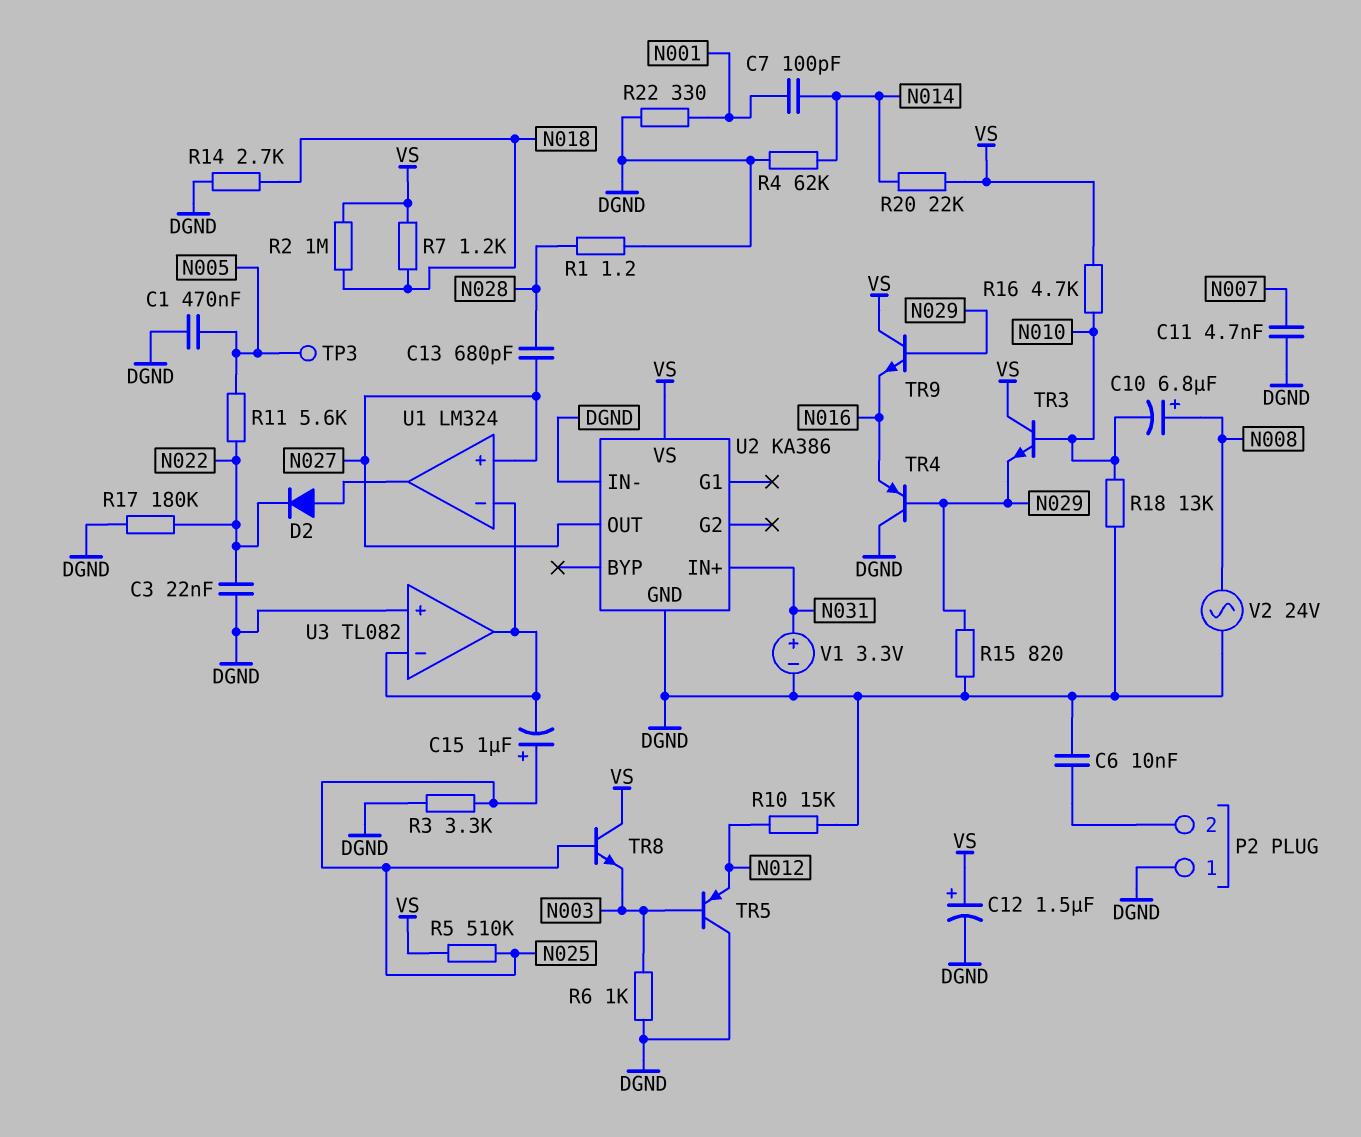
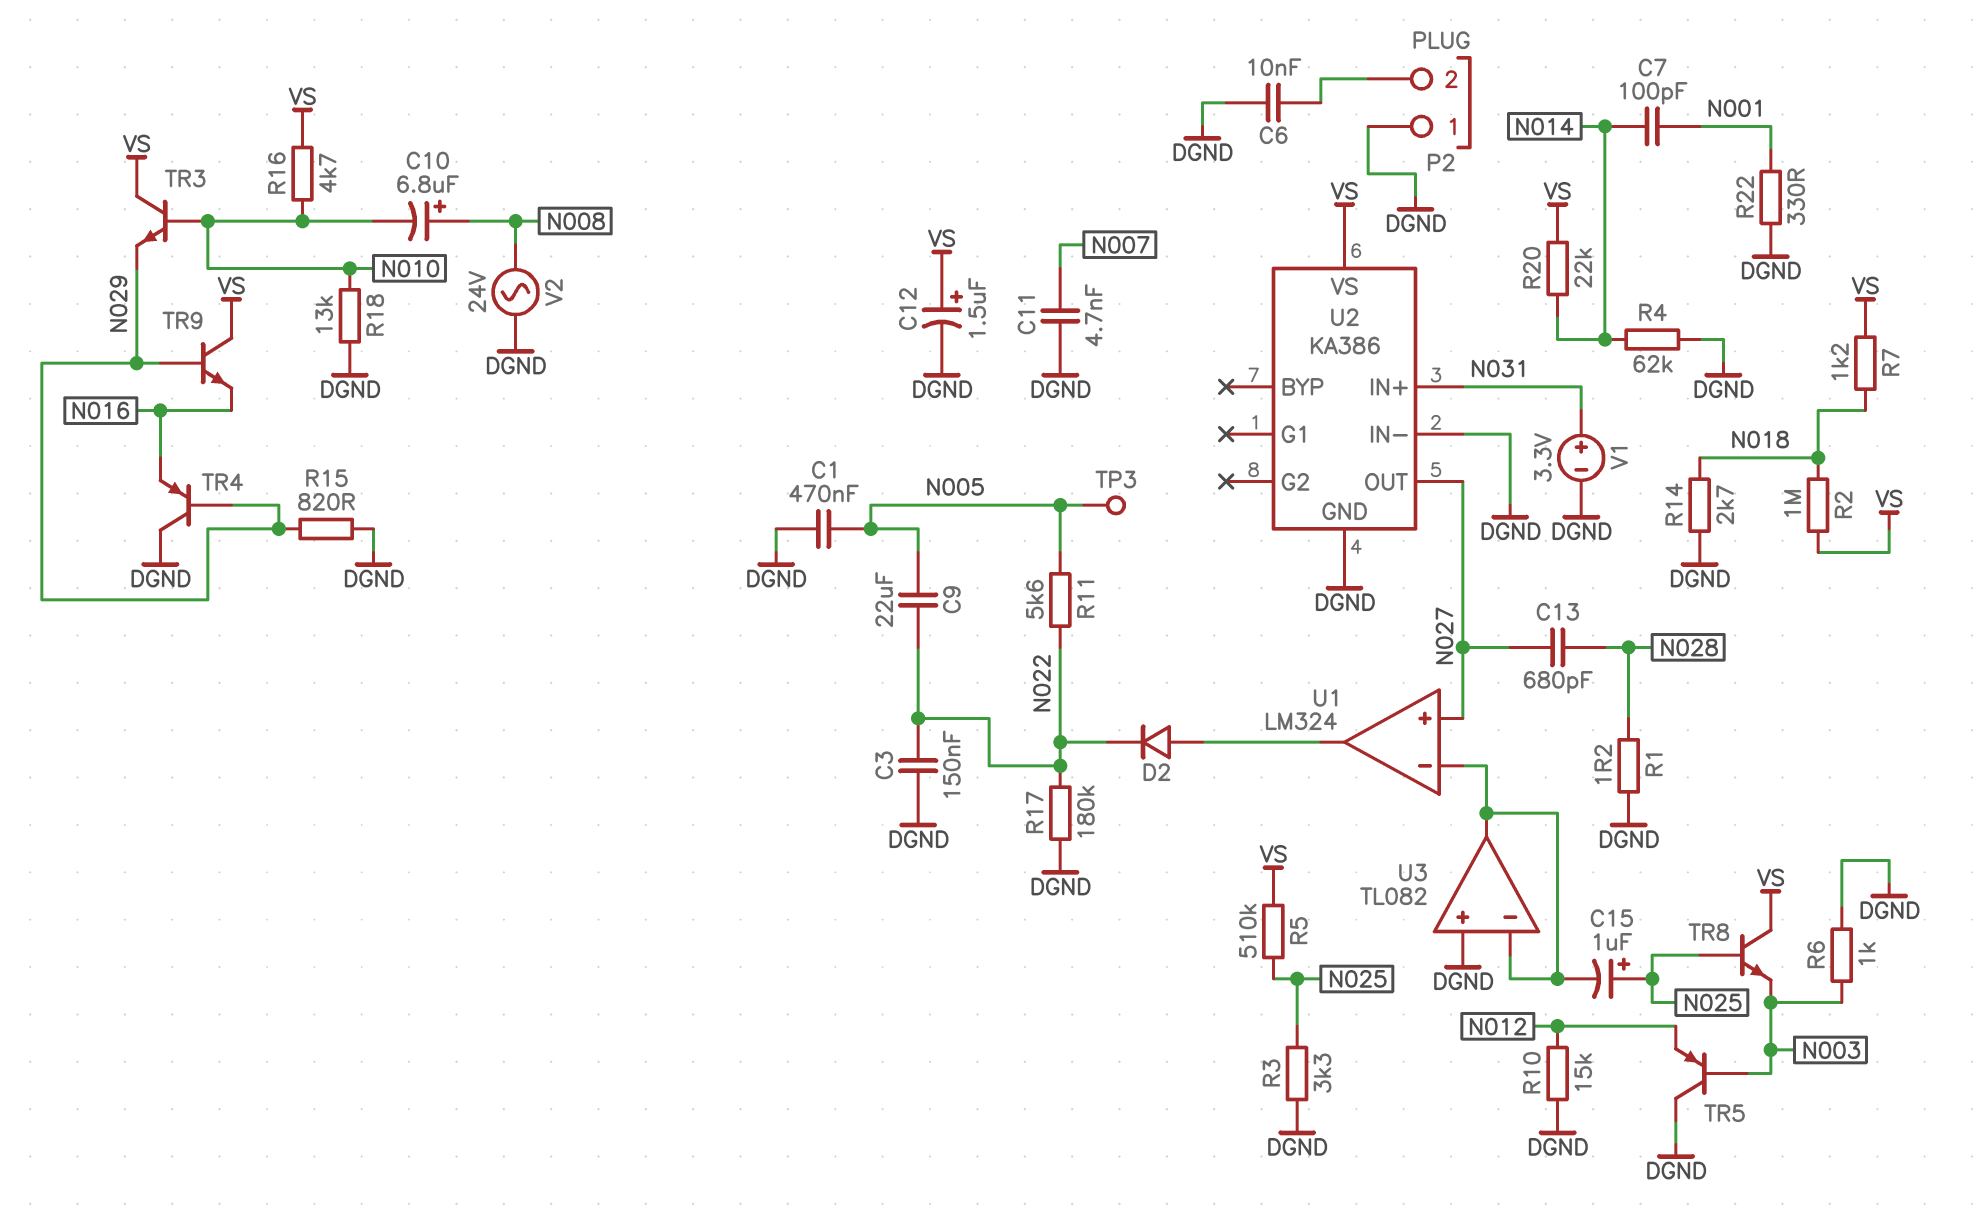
C3: 22nF (DGND, N022) -> 150nF (DGND, N022)
C9: none -> 22uF (N005, N022)

